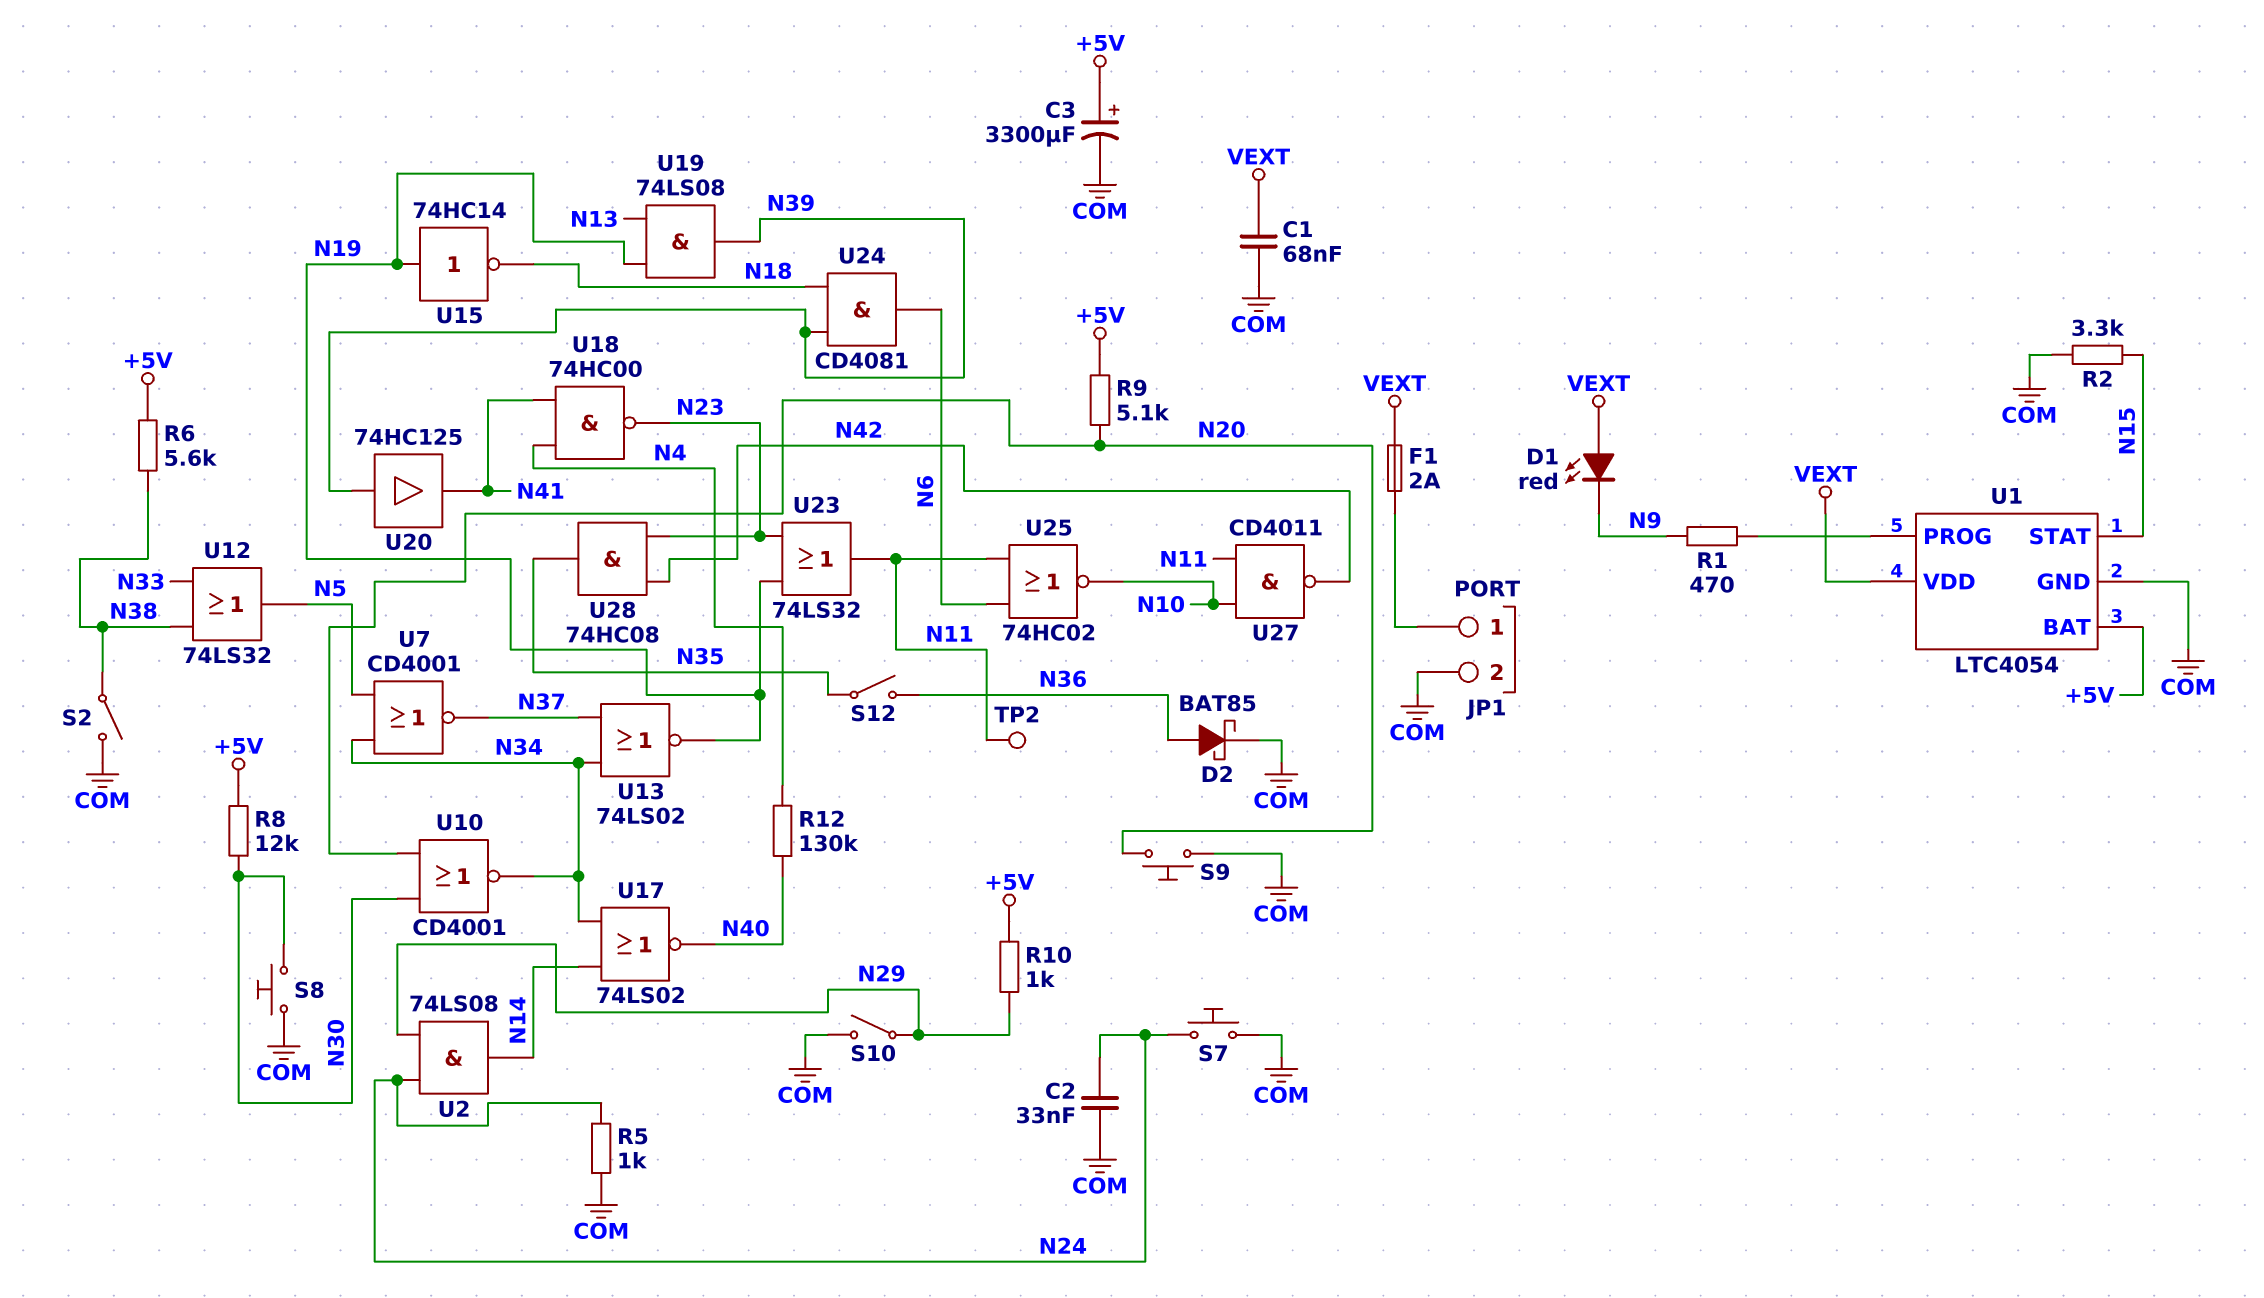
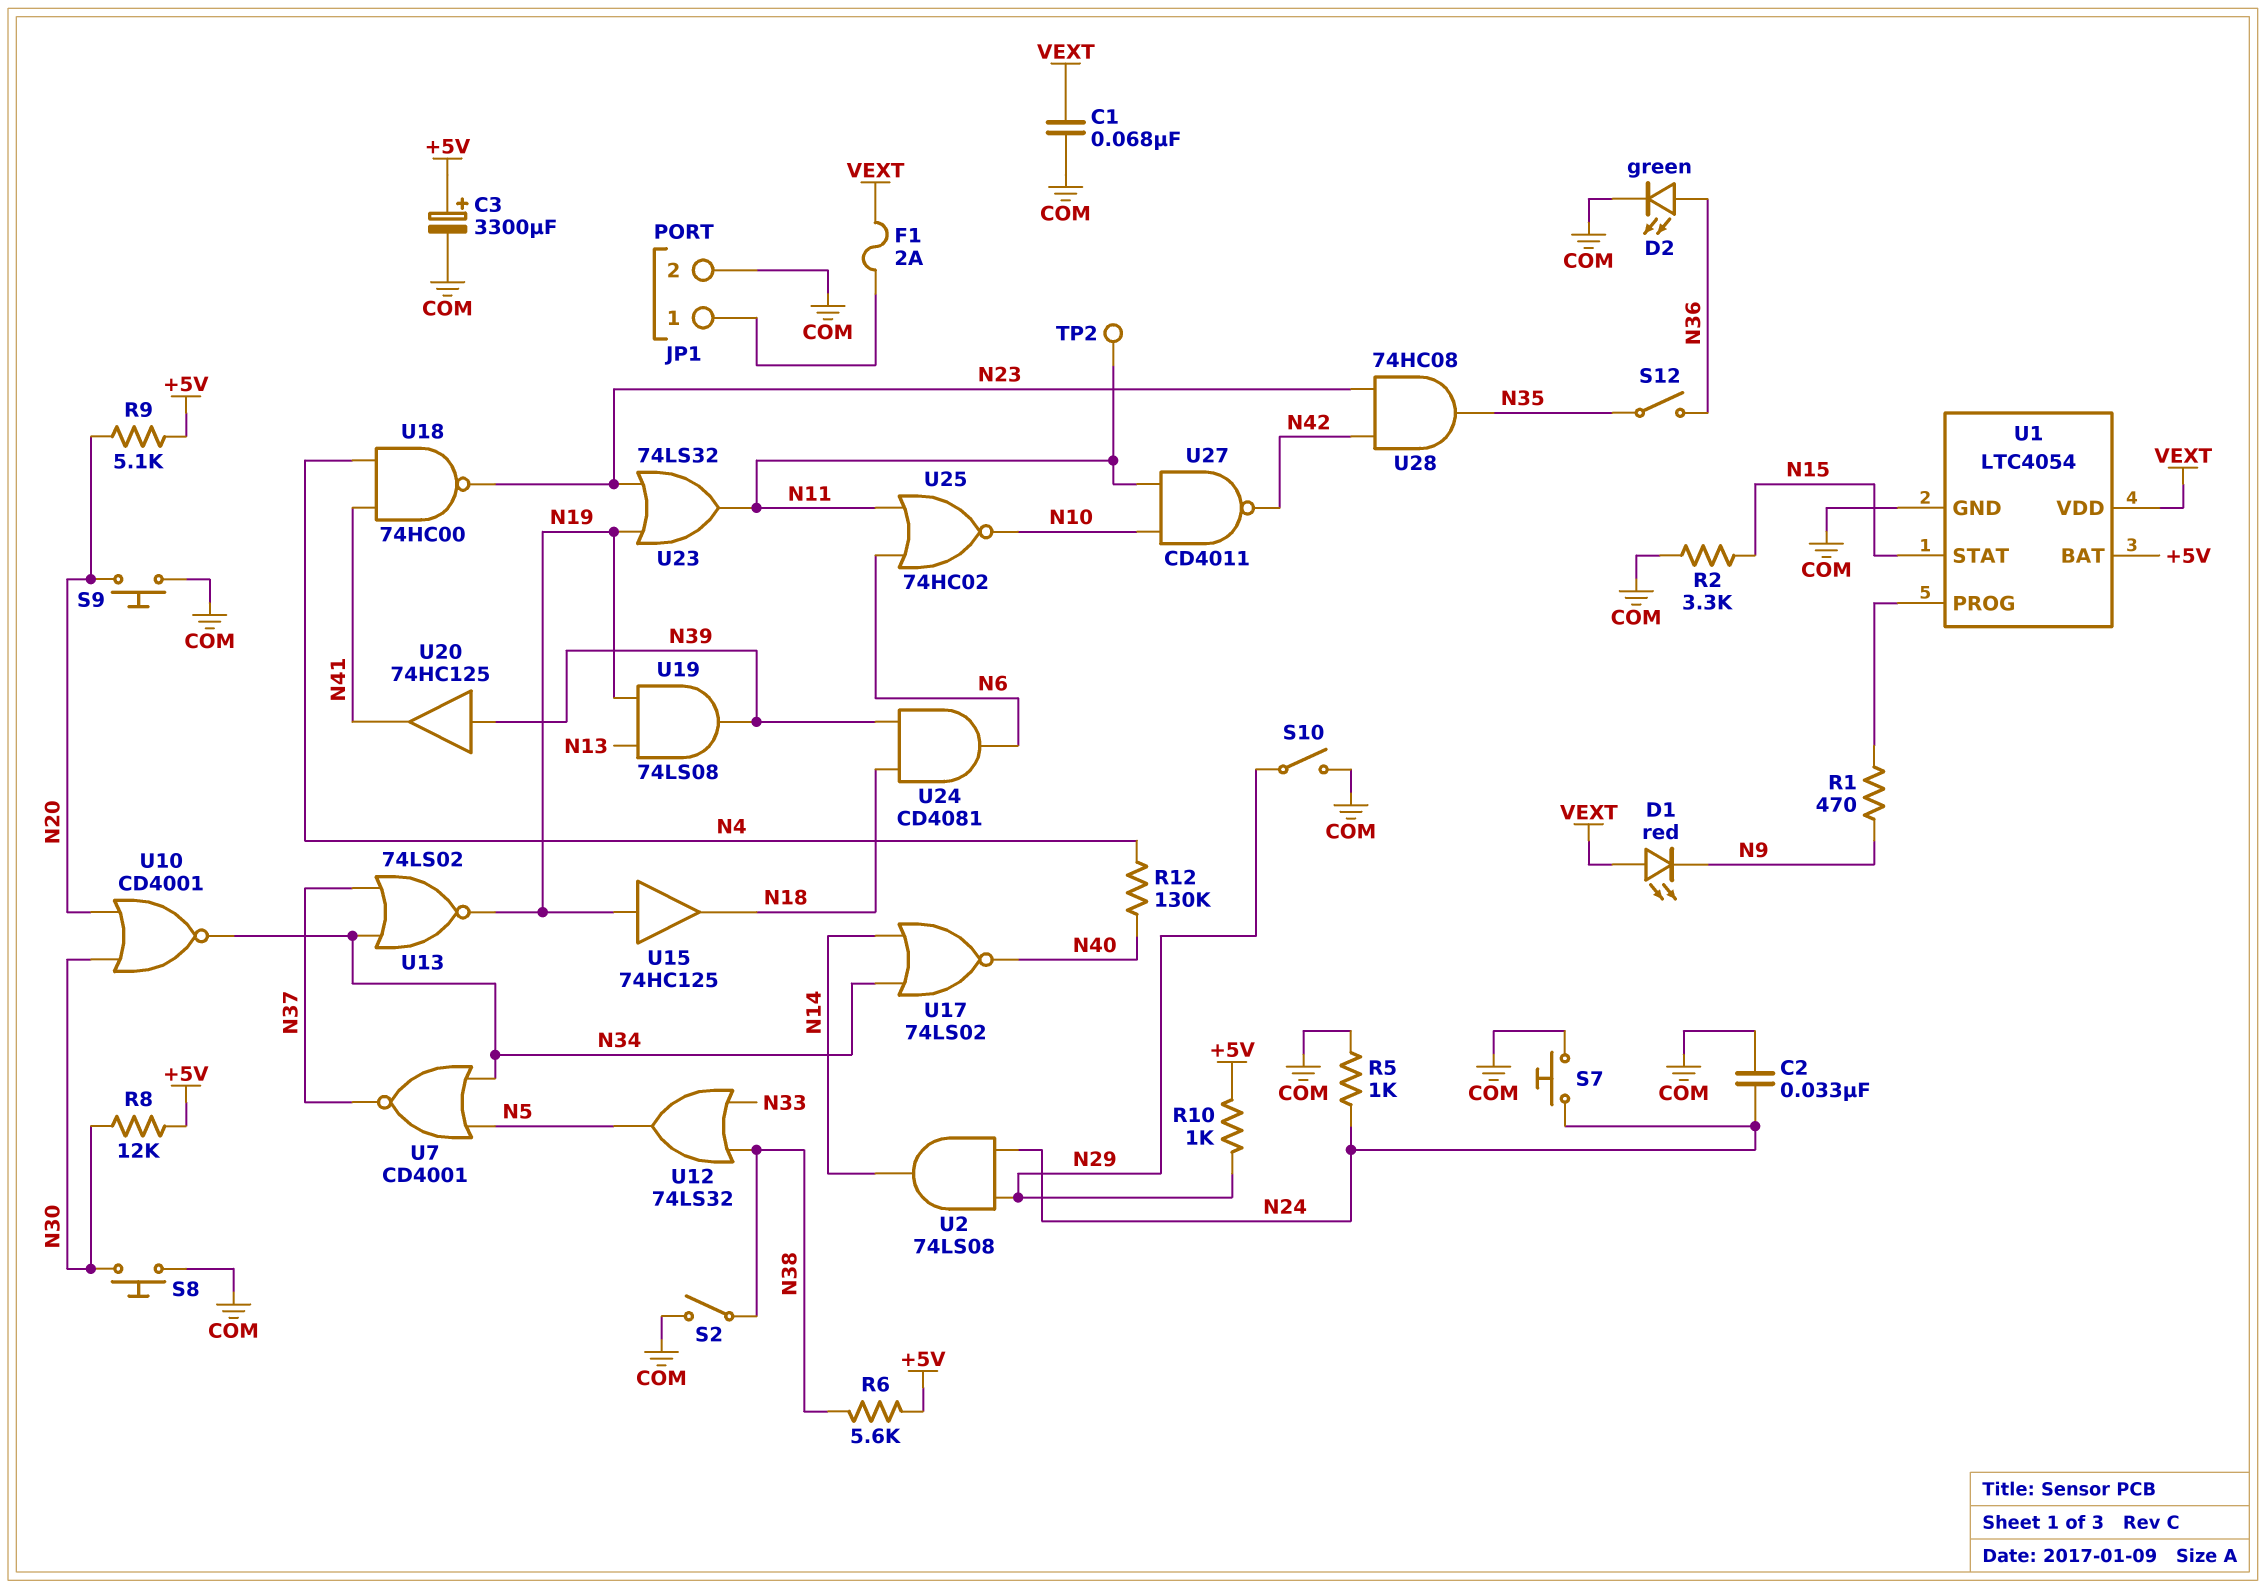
D2: schottky BAT85 (A N36, K COM) -> LED green (A N36, K COM)
U15: NOT 74HC14 (in N19, out N18) -> buffer 74HC125 (in N19, out N18)

